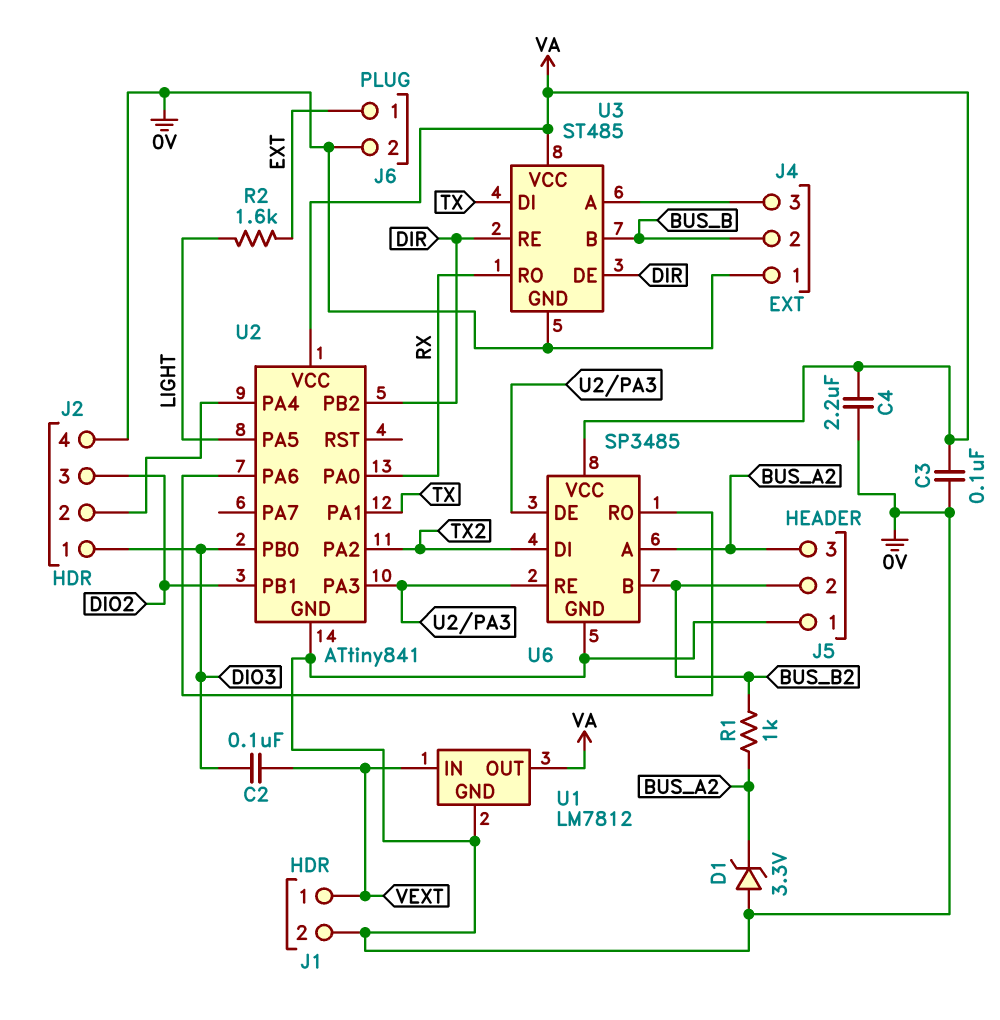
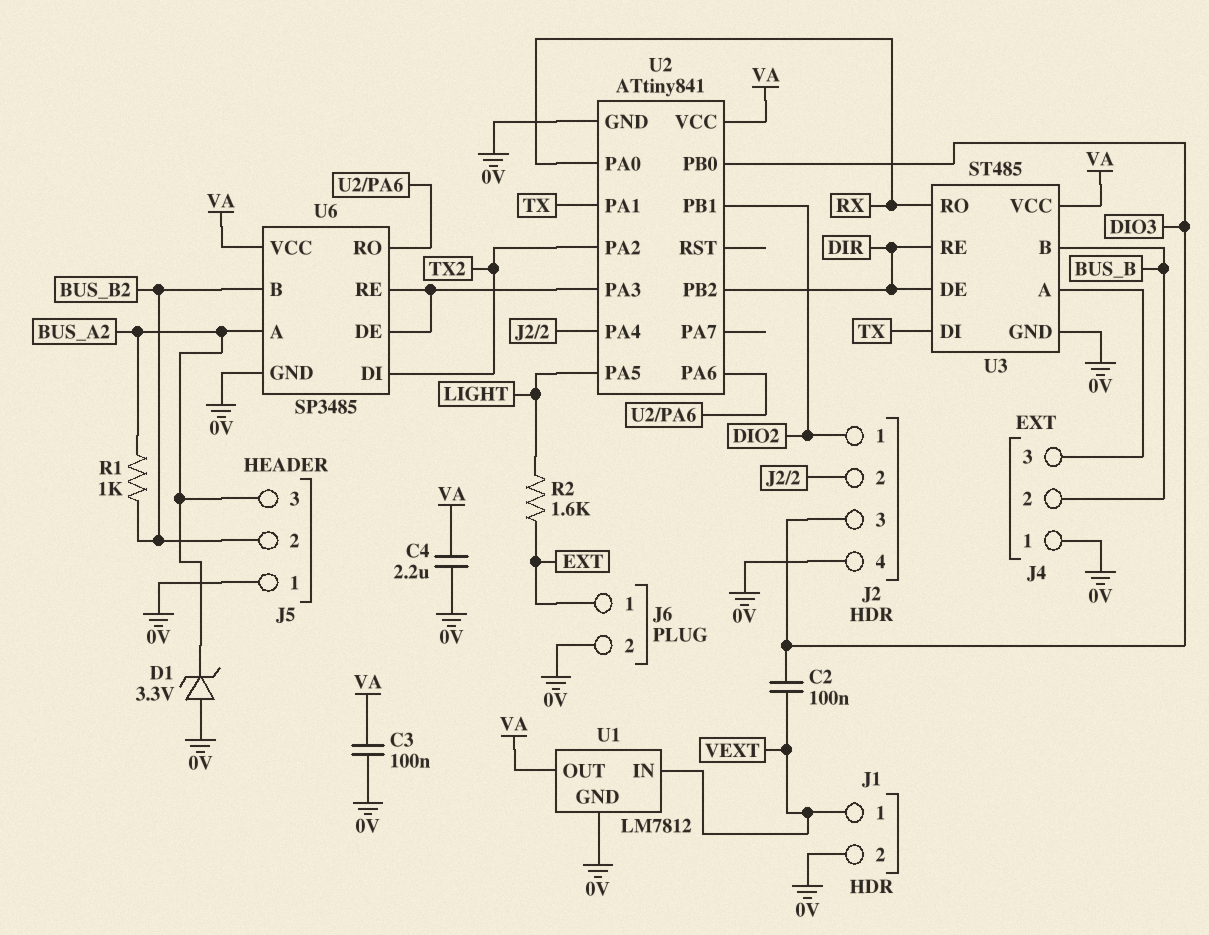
J2 pin 1: DIO3 -> DIO2
J2 pin 3: DIO2 -> DIO3

